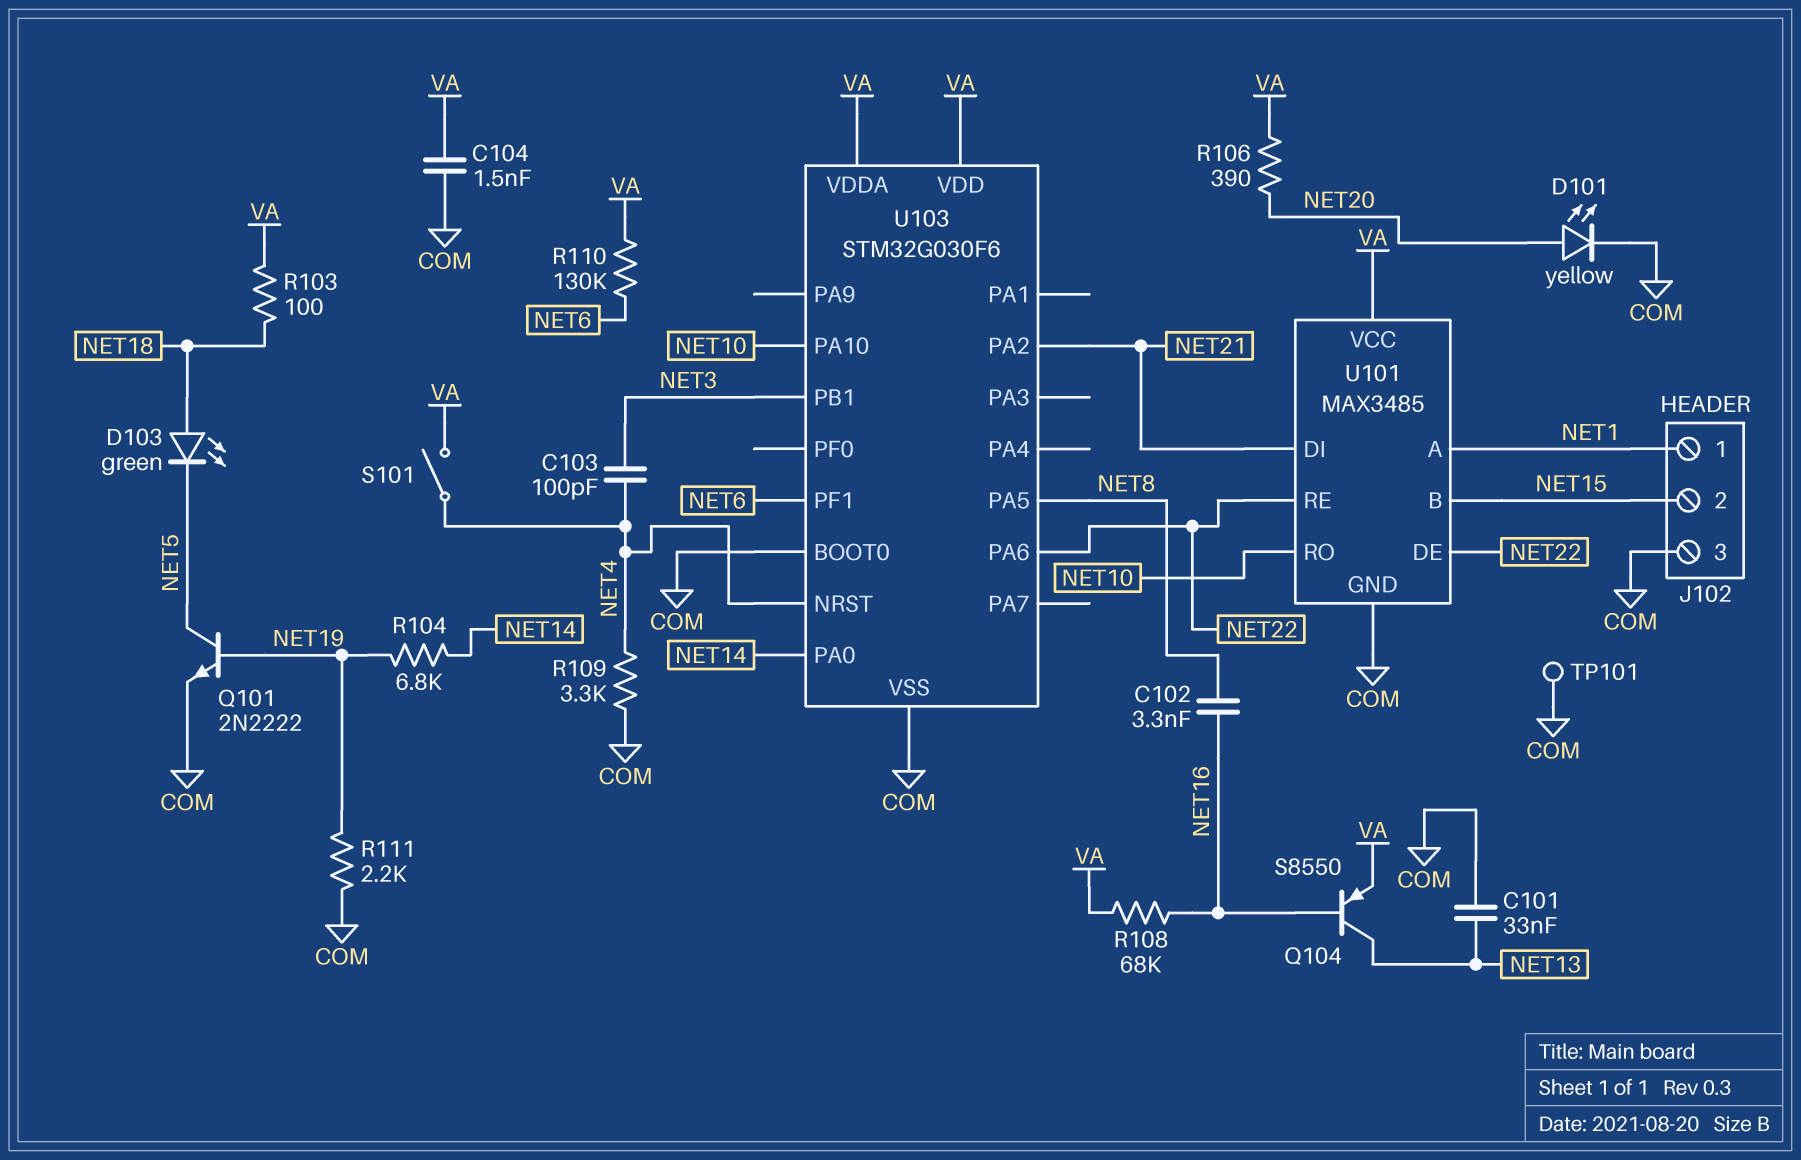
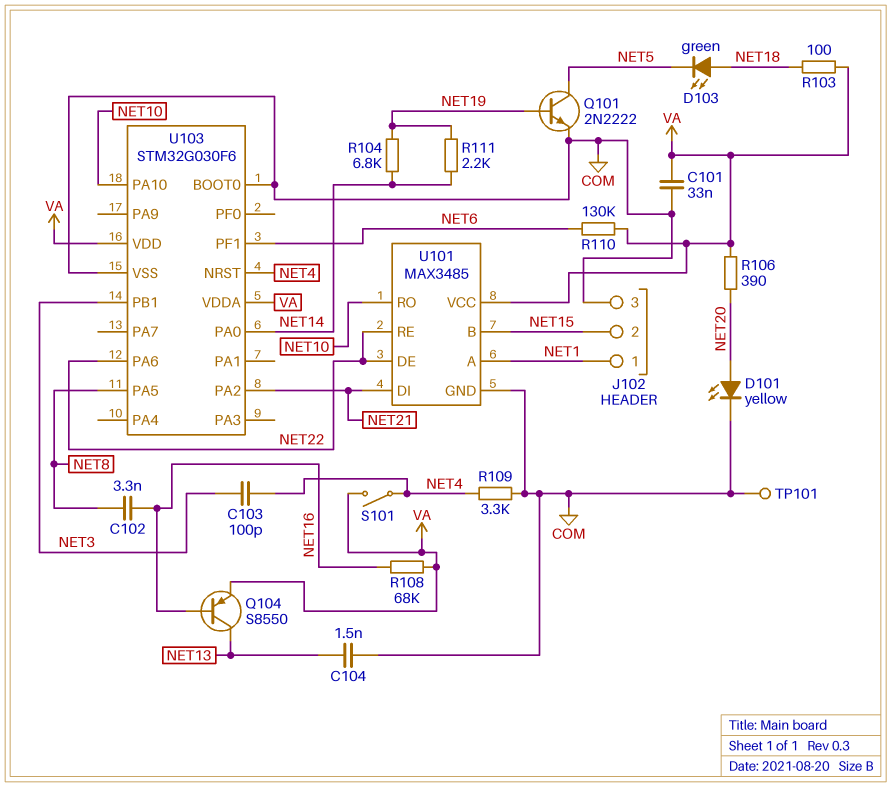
C101: 33nF (COM, NET13) -> 33nF (COM, VA)
C104: 1.5nF (COM, VA) -> 1.5nF (COM, NET13)
R111: 2.2k (COM, NET19) -> 2.2k (NET14, NET19)

